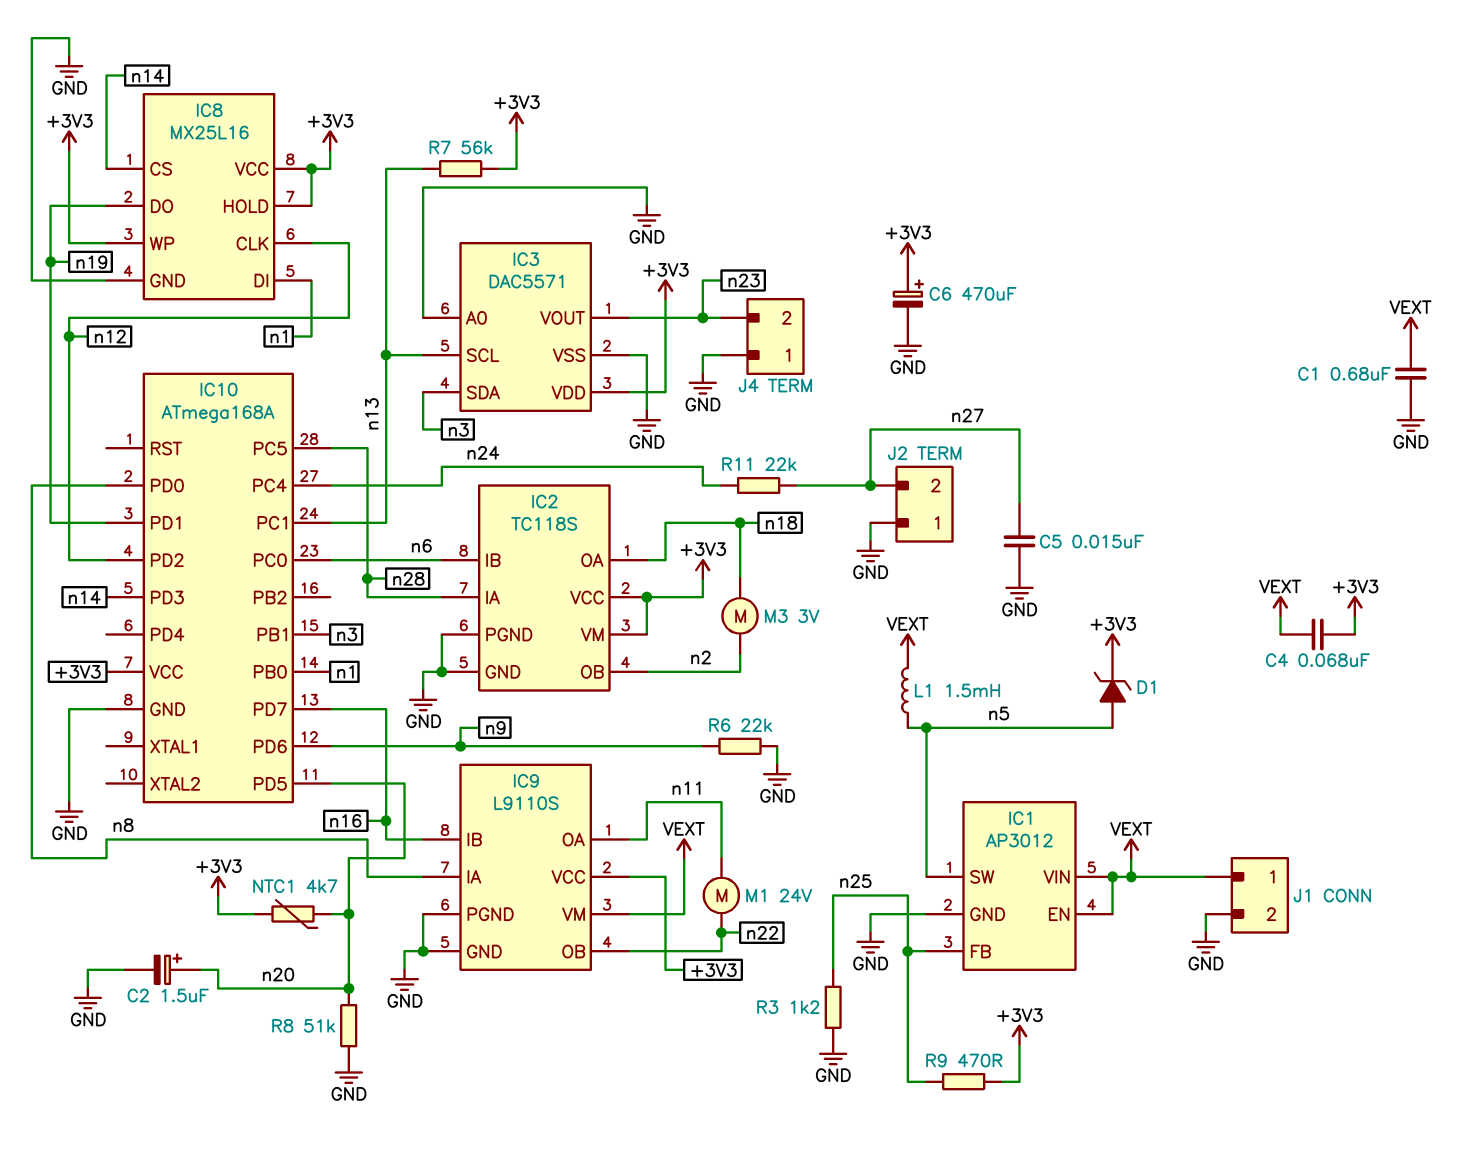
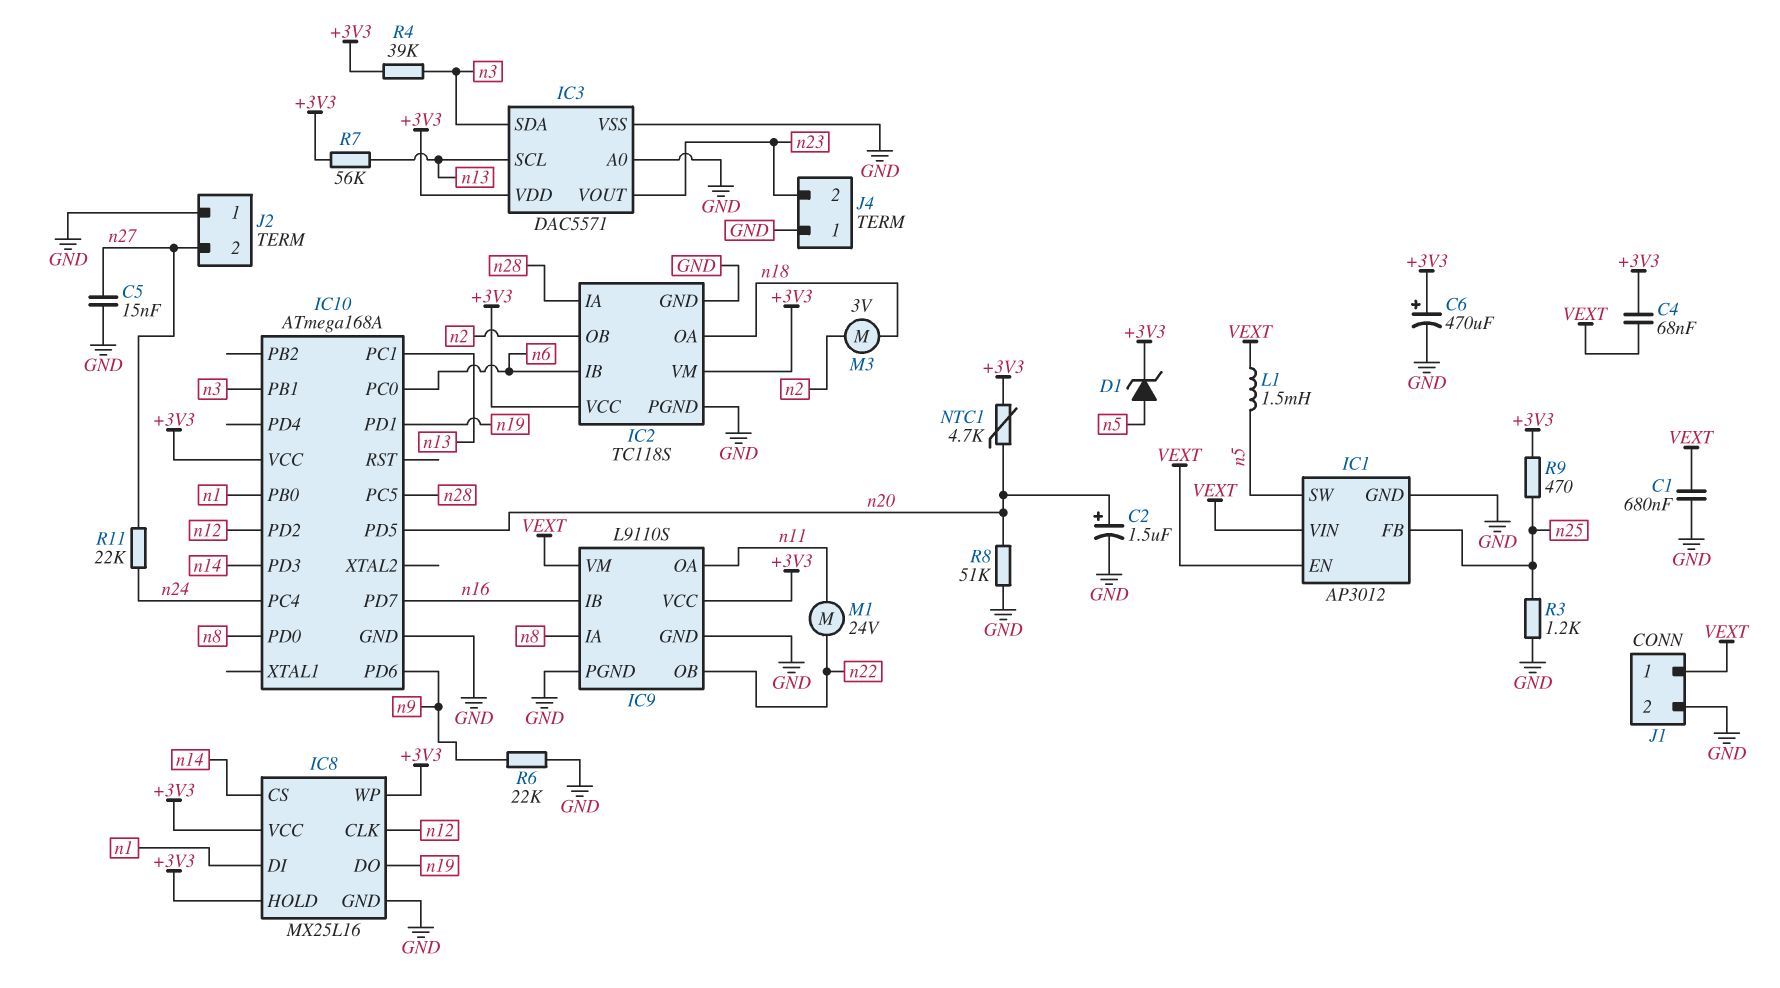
R4: none -> 39k (+3V3, n3)

